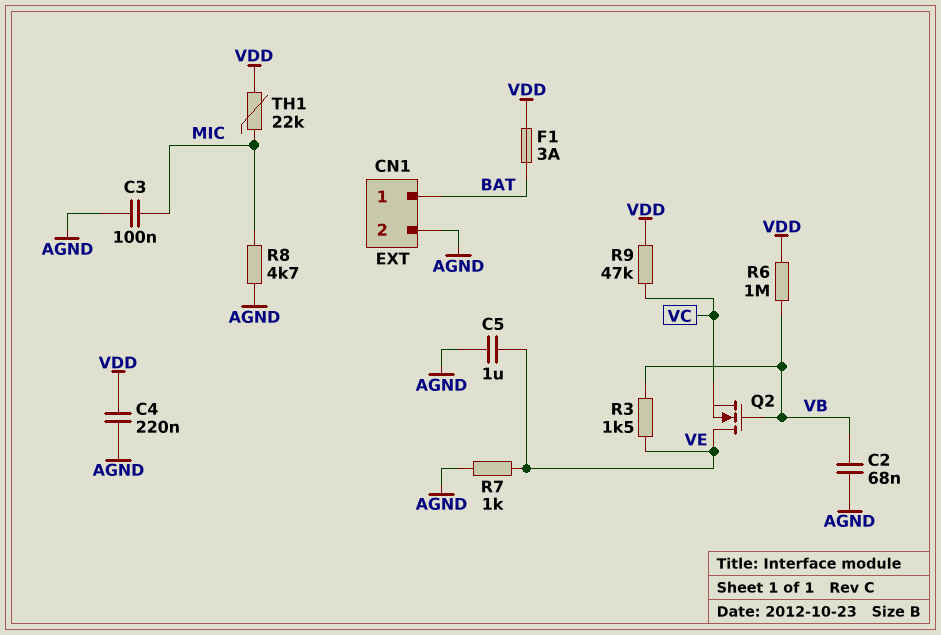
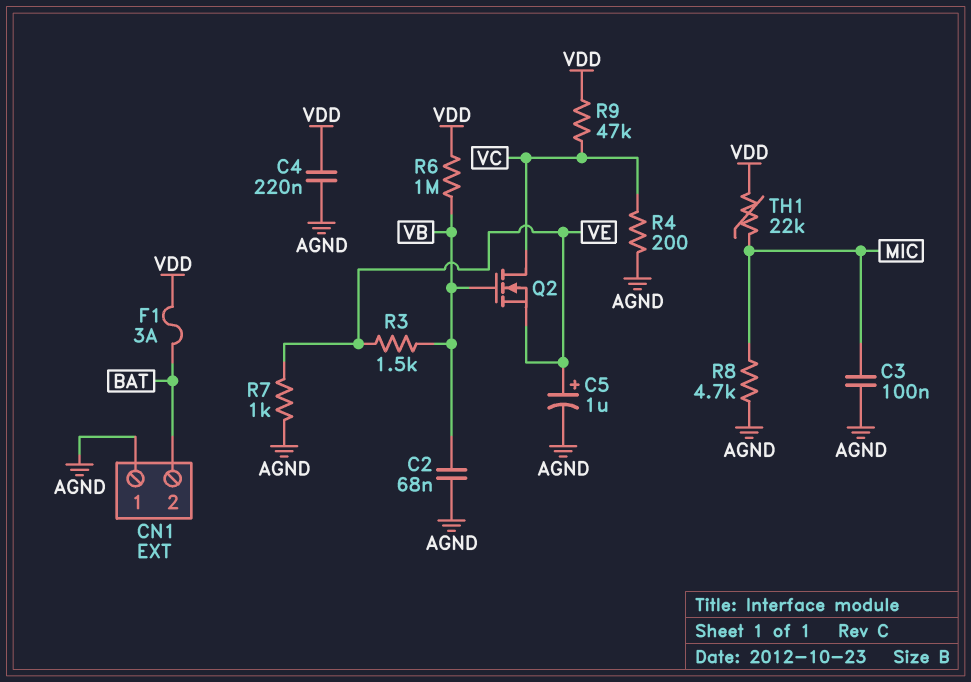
C5: 1uF (AGND, VE) -> 1uF (plus VE, minus AGND)
CN1 pin 1: BAT -> AGND
CN1 pin 2: AGND -> BAT
Q2: NMOS (G VB, D VE, S VC) -> NMOS (G VB, D VC, S VE)
R4: none -> 200 (AGND, VC)

